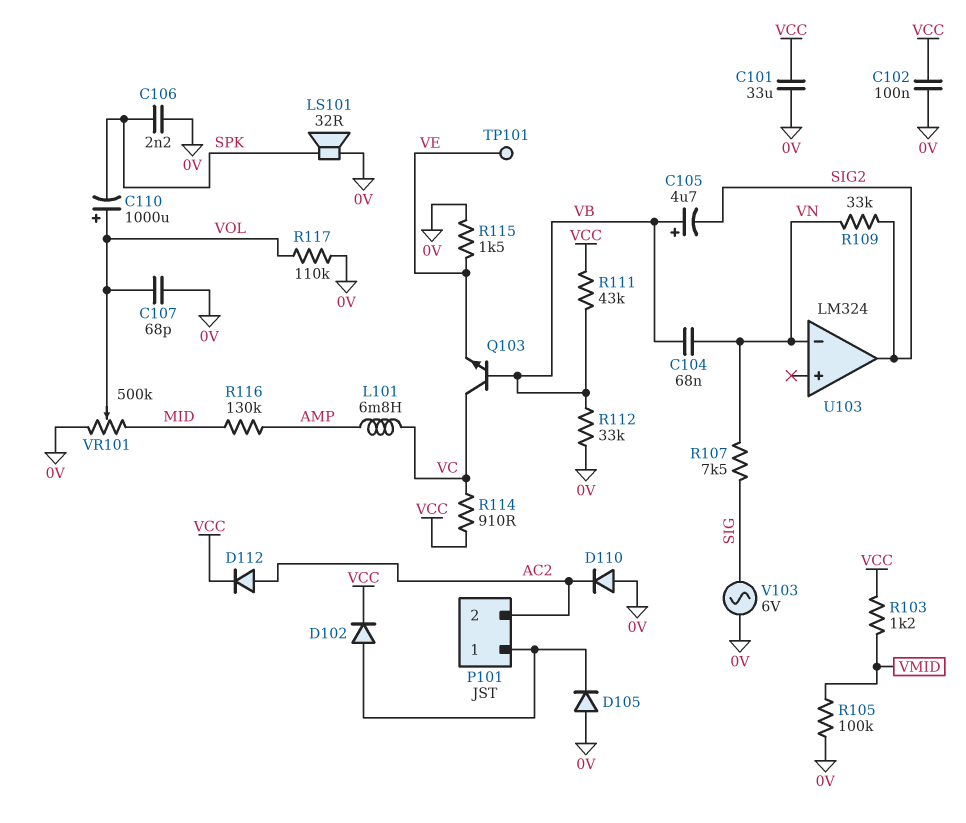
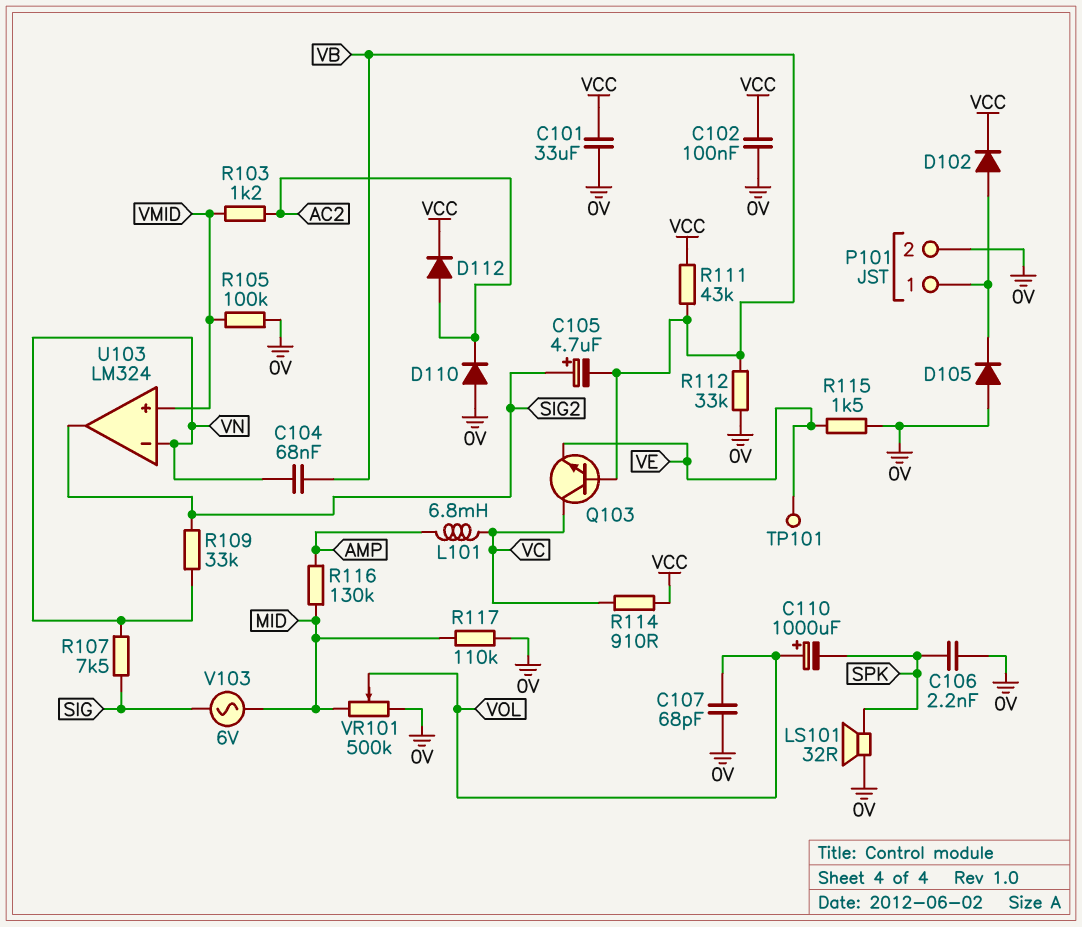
C105: 4.7uF (plus VB, minus SIG2) -> 4.7uF (plus SIG2, minus VB)
P101 pin 2: AC2 -> 0V
R103: 1.2k (VCC, VMID) -> 1.2k (AC2, VMID)
R117: 110k (0V, VOL) -> 110k (0V, MID)
U103 pin in+: none -> VMID
V103: AC 6V (0V, SIG) -> AC 6V (MID, SIG)

